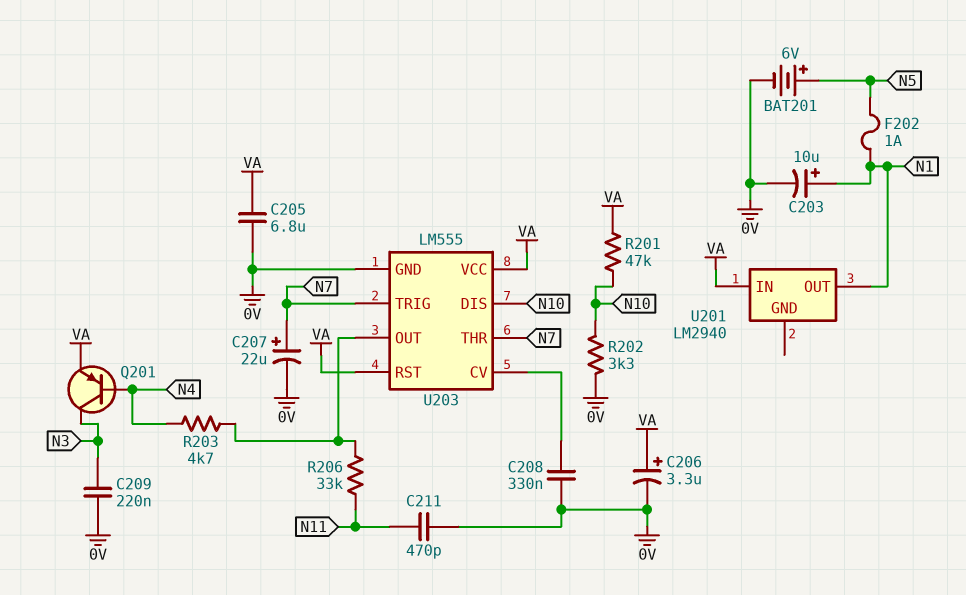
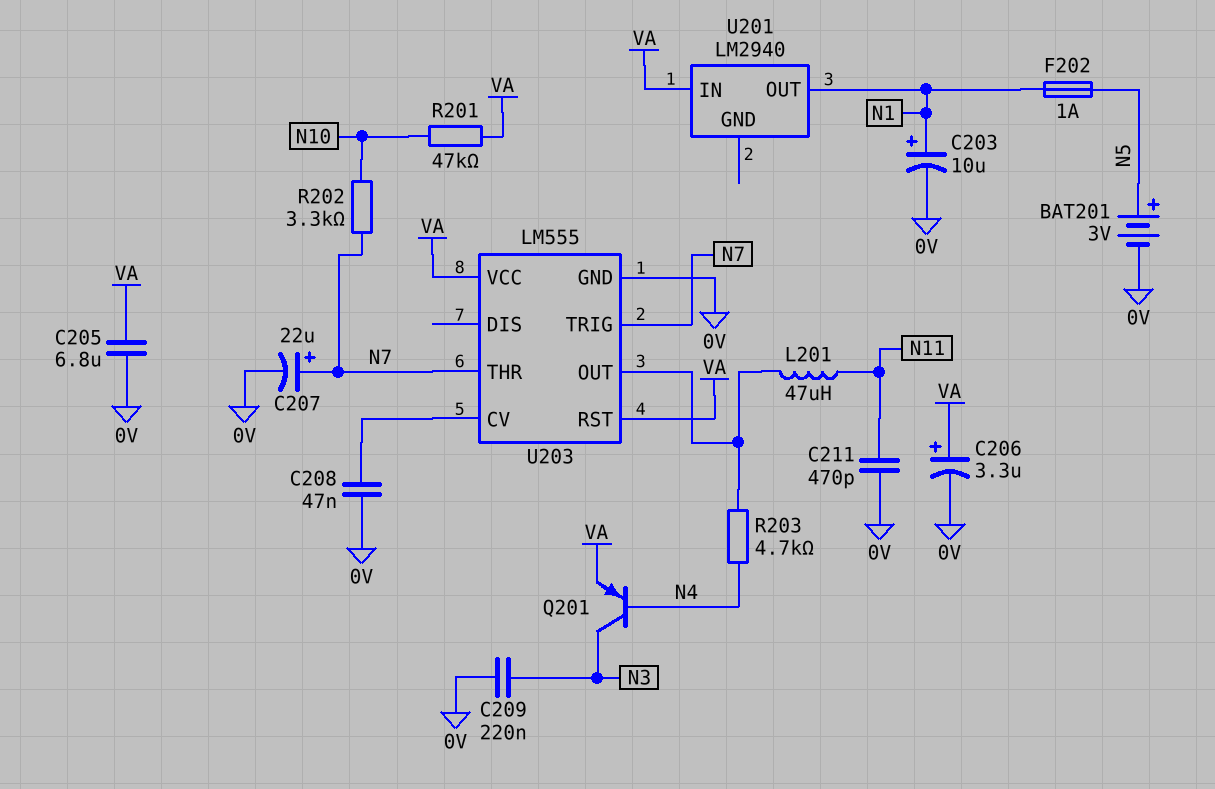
BAT201: 6V (plus N5, minus 0V) -> 3V (plus N5, minus 0V)
C208: 330nF (0V, U203/CV) -> 47nF (0V, U203/CV)
L201: none -> 47uH (N11, U203/OUT)
R202: 3.3k (0V, N10) -> 3.3k (N7, N10)
R206: 33k (N11, U203/OUT) -> none
U203 pin DIS: N10 -> none

